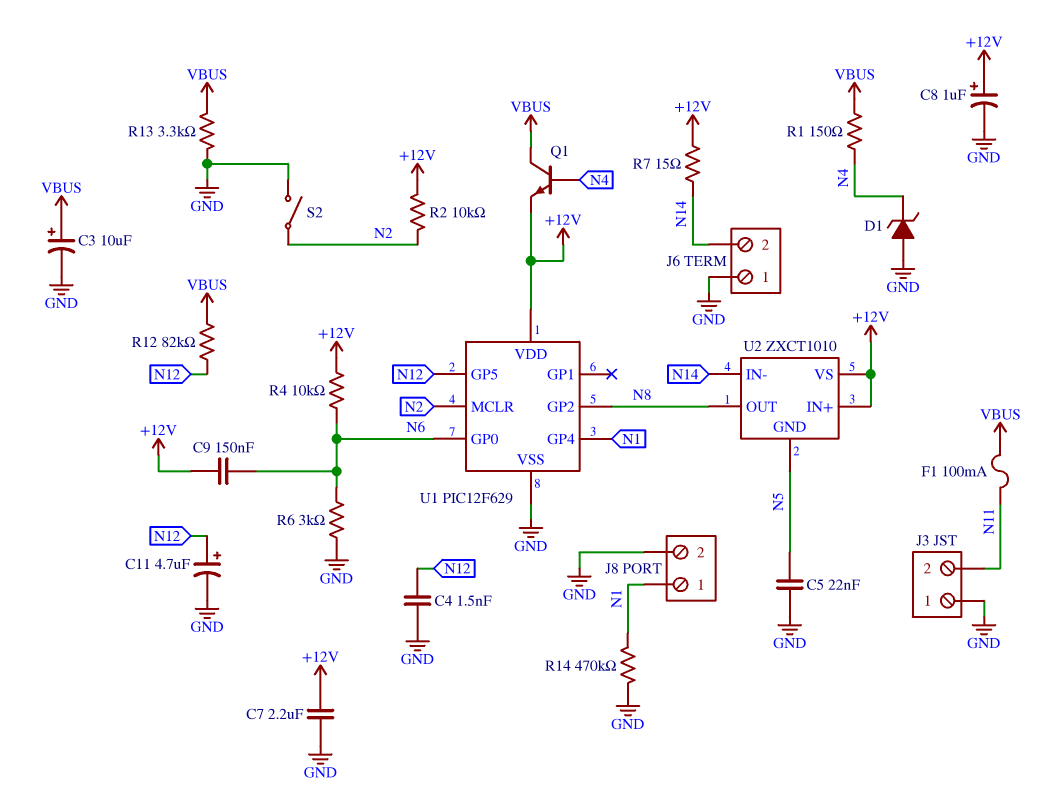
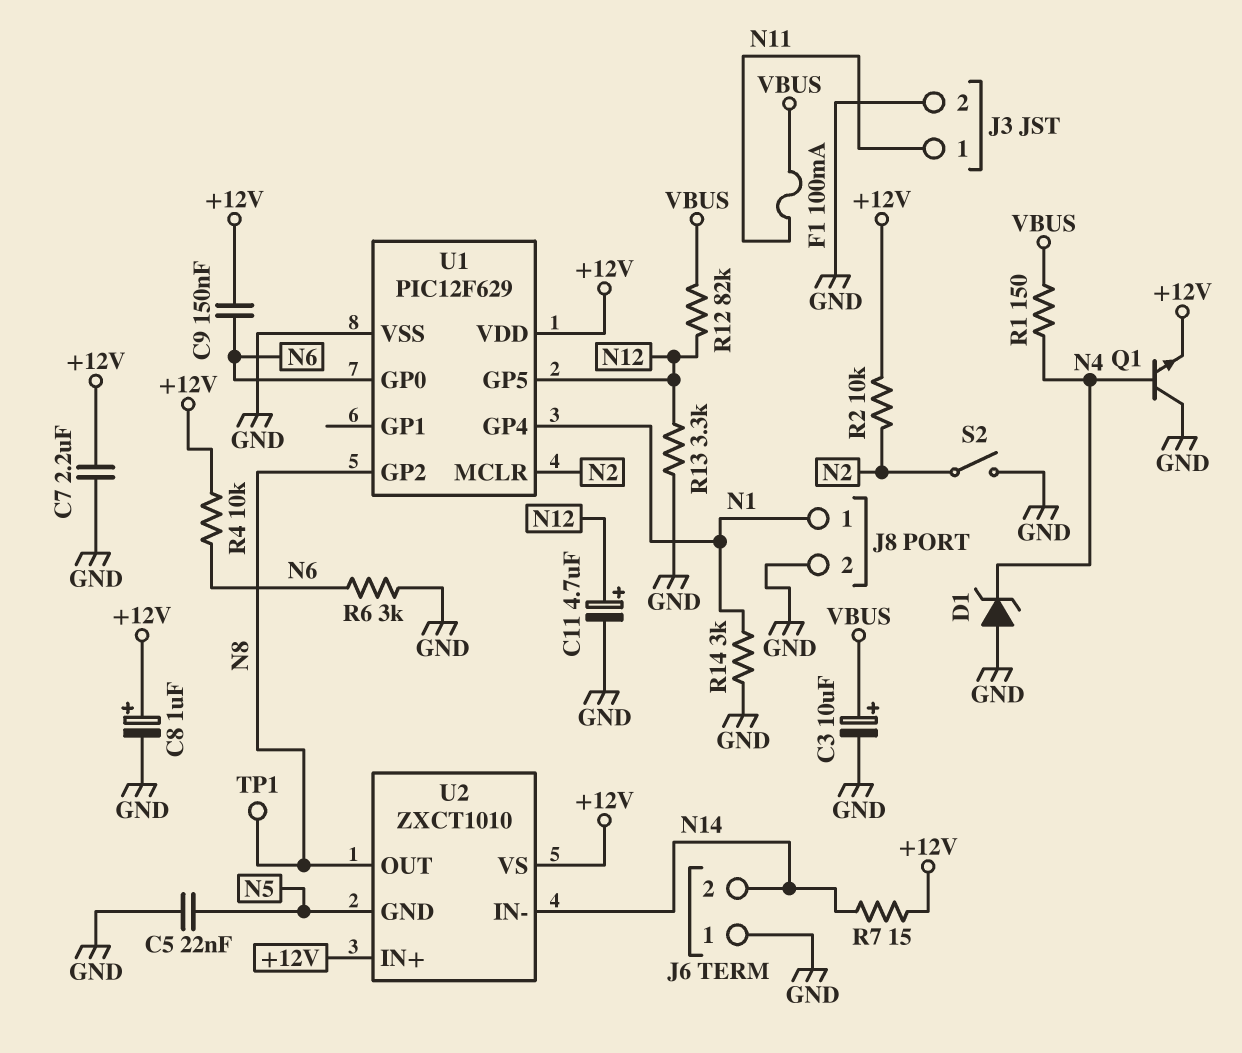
C4: 1.5nF (GND, N12) -> none
J3 pin 1: GND -> N11
J3 pin 2: N11 -> GND
Q1: NPN (B N4, C VBUS, E +12V) -> NPN (B N4, C GND, E +12V)
R13: 3.3k (GND, VBUS) -> 3.3k (GND, N12)
R14: 470k (GND, N1) -> 3k (GND, N1)
TP1: none -> test point (N8)

